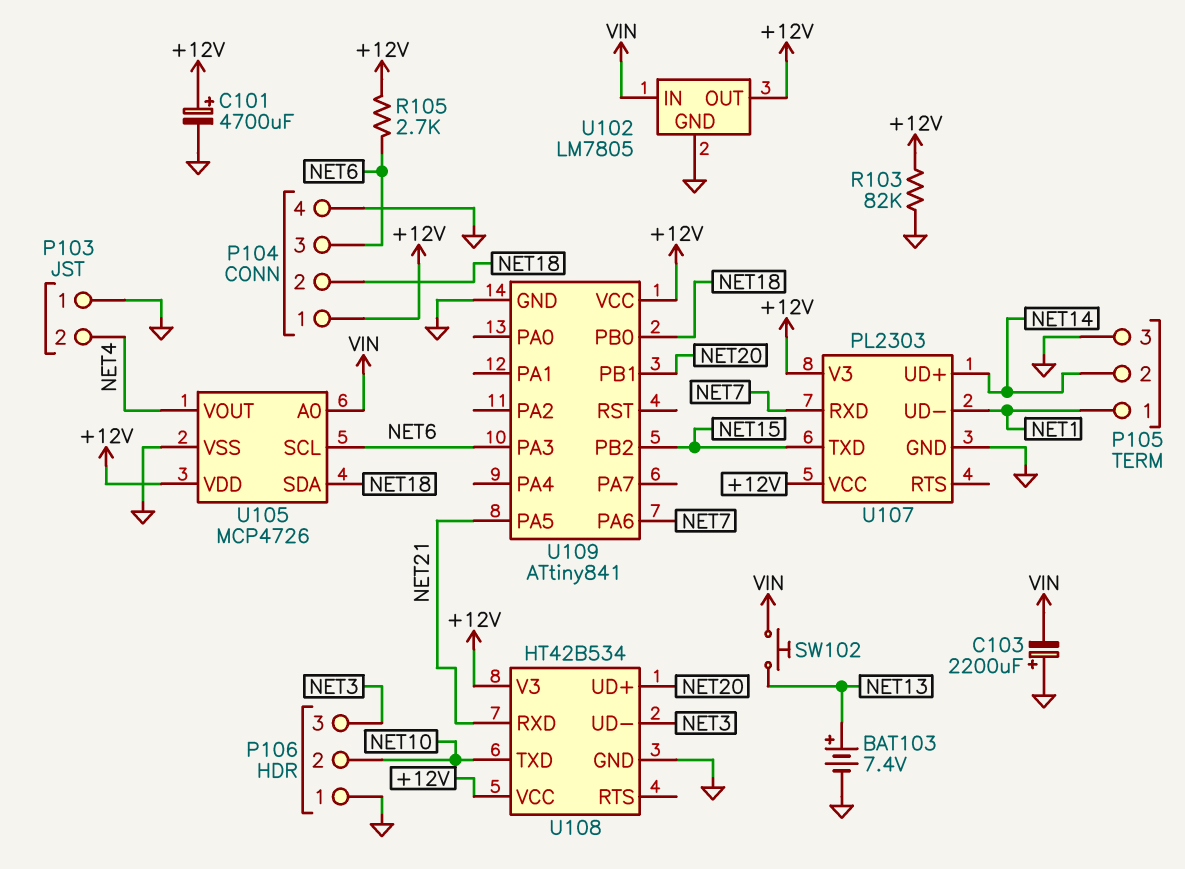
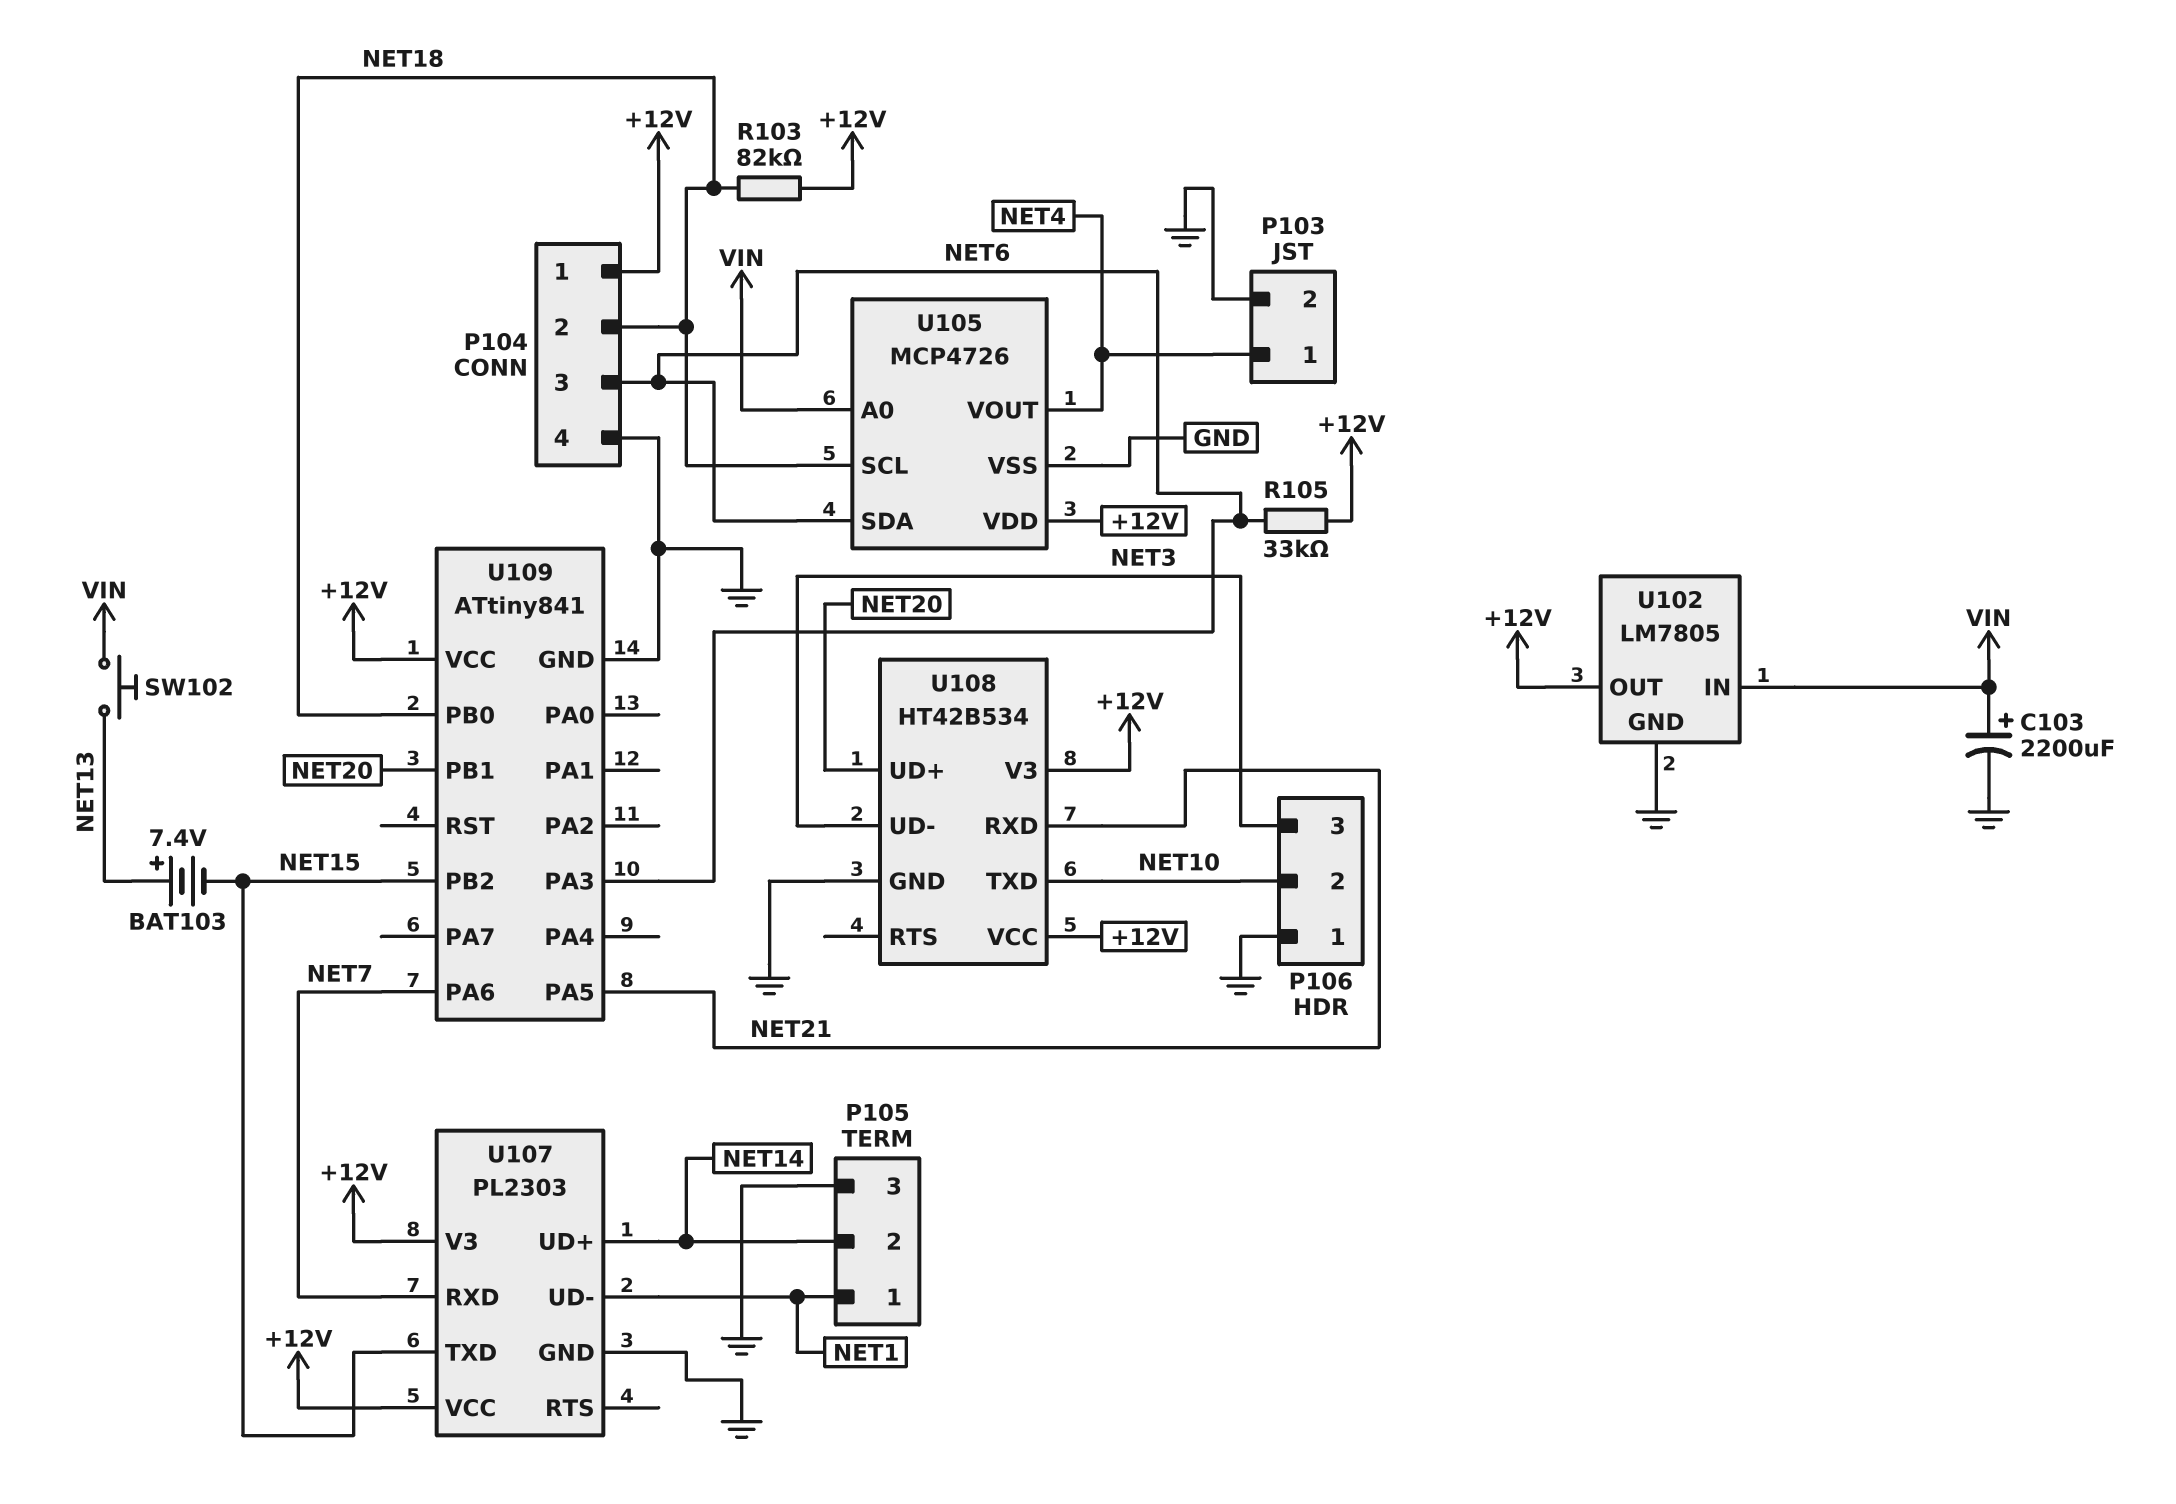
BAT103: 7.4V (plus NET13, minus GND) -> 7.4V (plus NET13, minus NET15)
C101: 4700uF (plus +12V, minus GND) -> none
C103: 2200uF (plus GND, minus VIN) -> 2200uF (plus VIN, minus GND)
P103 pin 1: GND -> NET4
P103 pin 2: NET4 -> GND
R103: 82k (+12V, GND) -> 82k (+12V, NET18)
R105: 2.7k (+12V, NET6) -> 33k (+12V, NET6)
U105 pin SCL: NET6 -> NET18
U105 pin SDA: NET18 -> NET6

